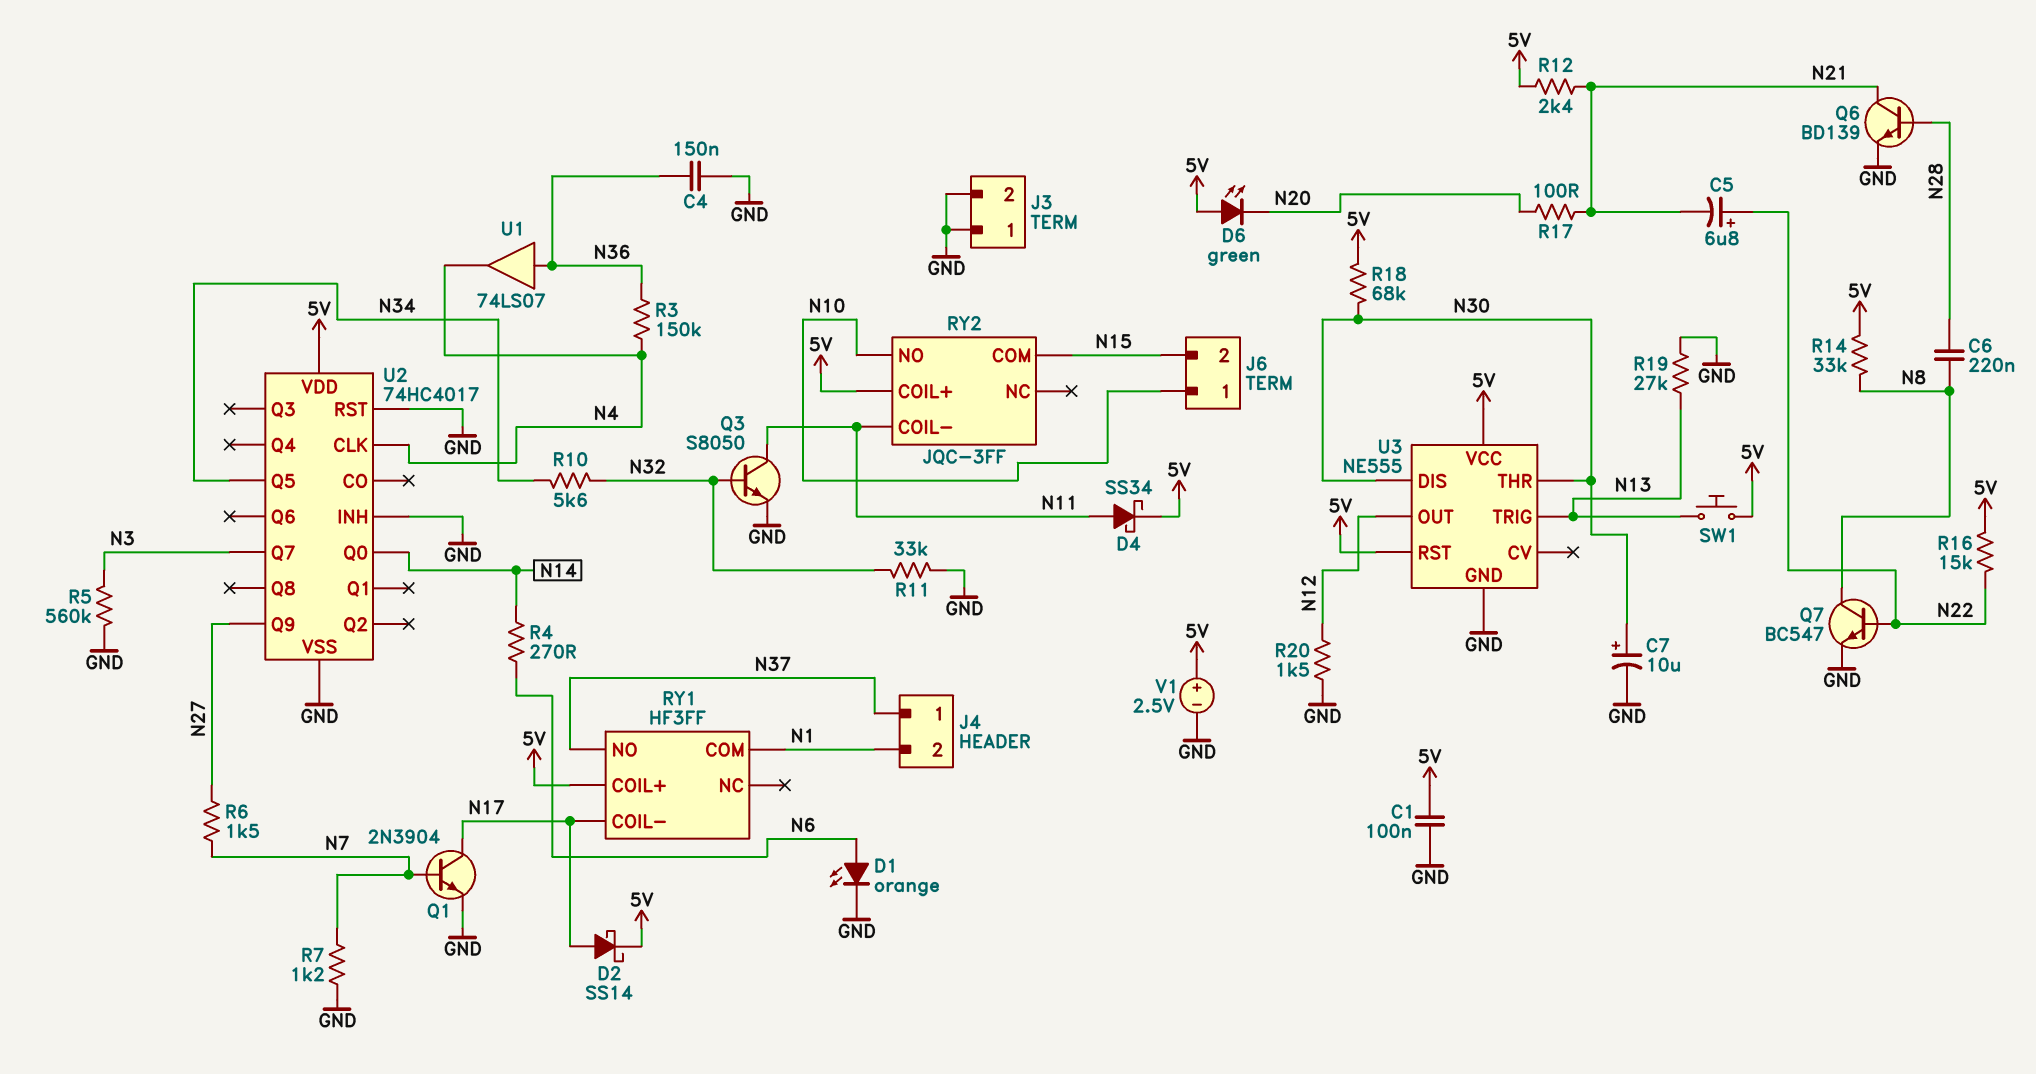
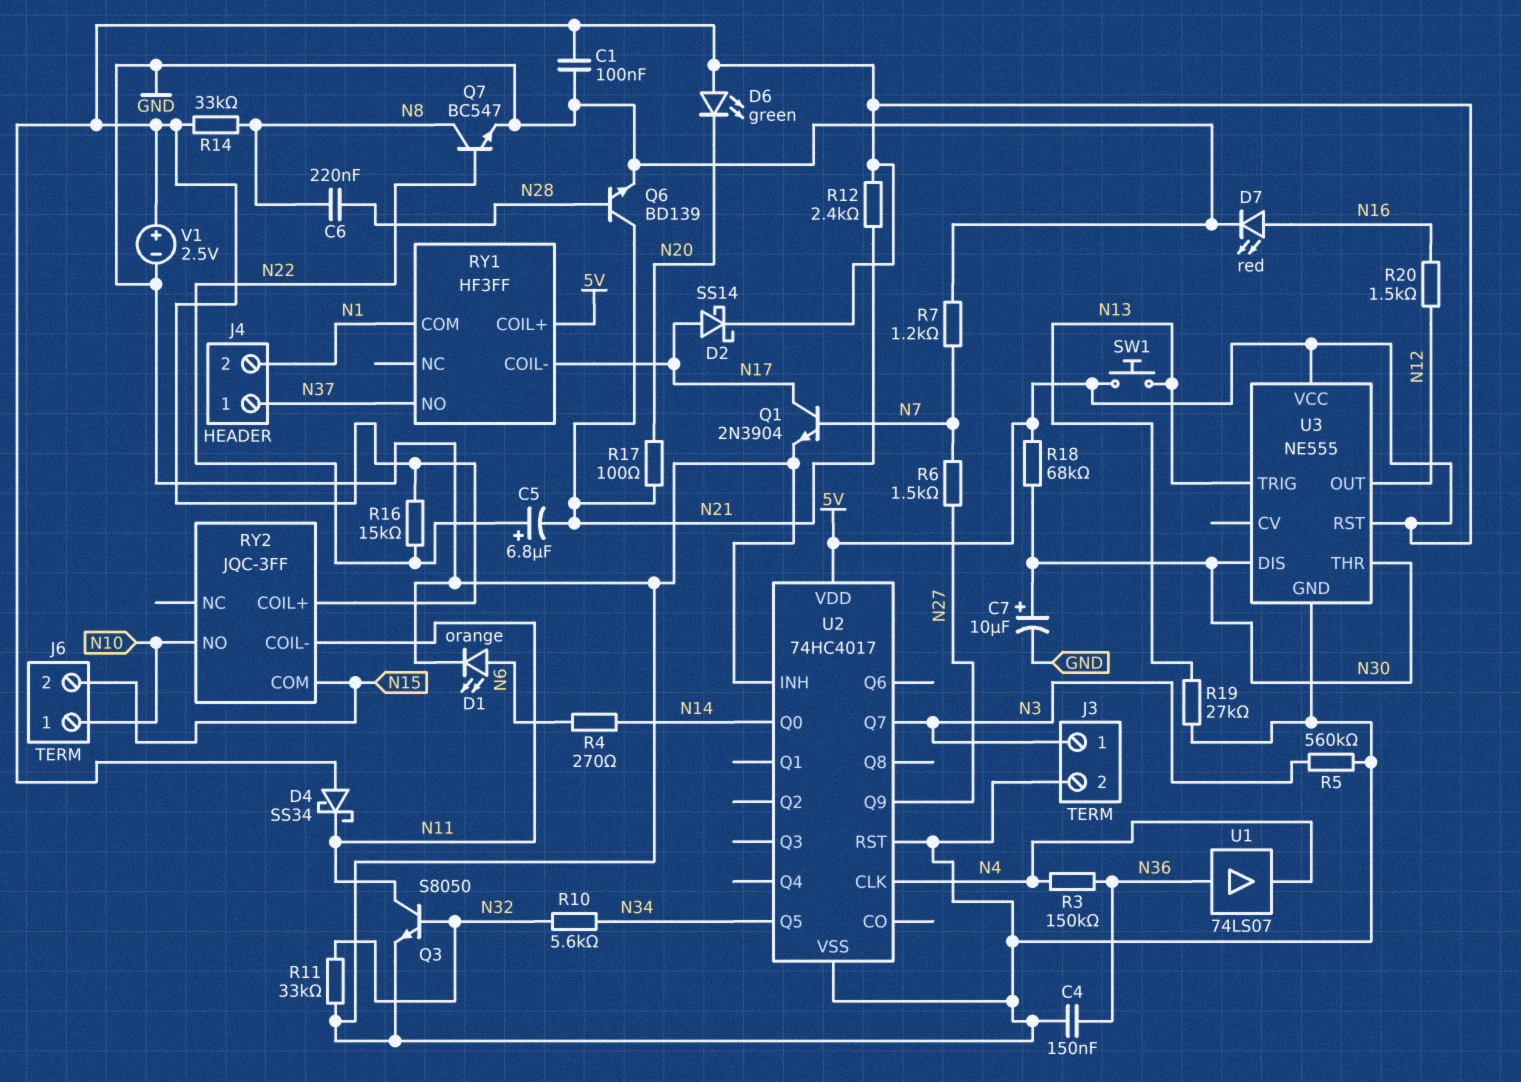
D4: schottky SS34 (A N11, K 5V) -> schottky SS34 (A 5V, K N11)
D7: none -> LED red (A N16, K GND)
J3 pin 1: GND -> N3
R20: 1.5k (GND, N12) -> 1.5k (N12, N16)

